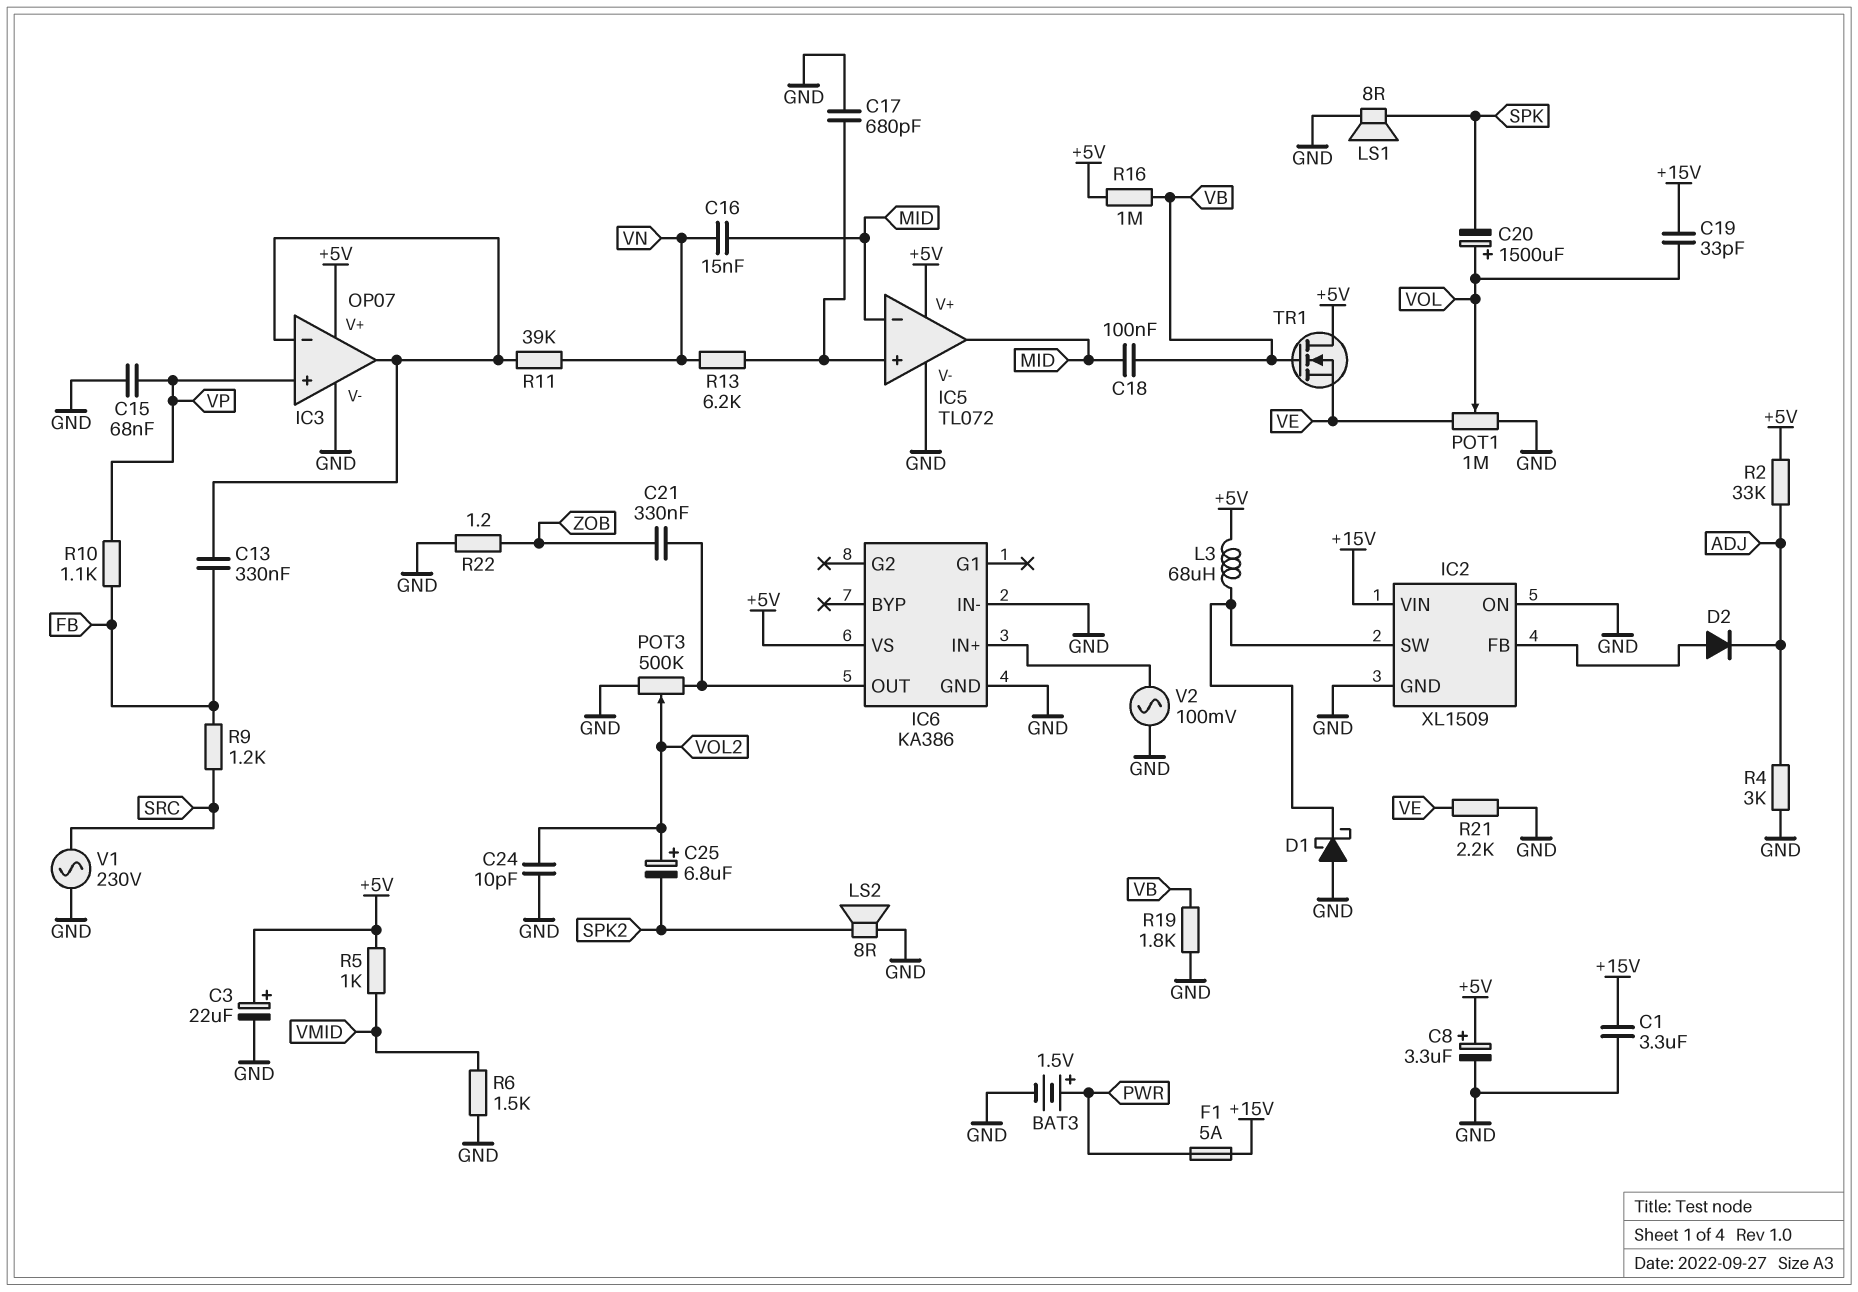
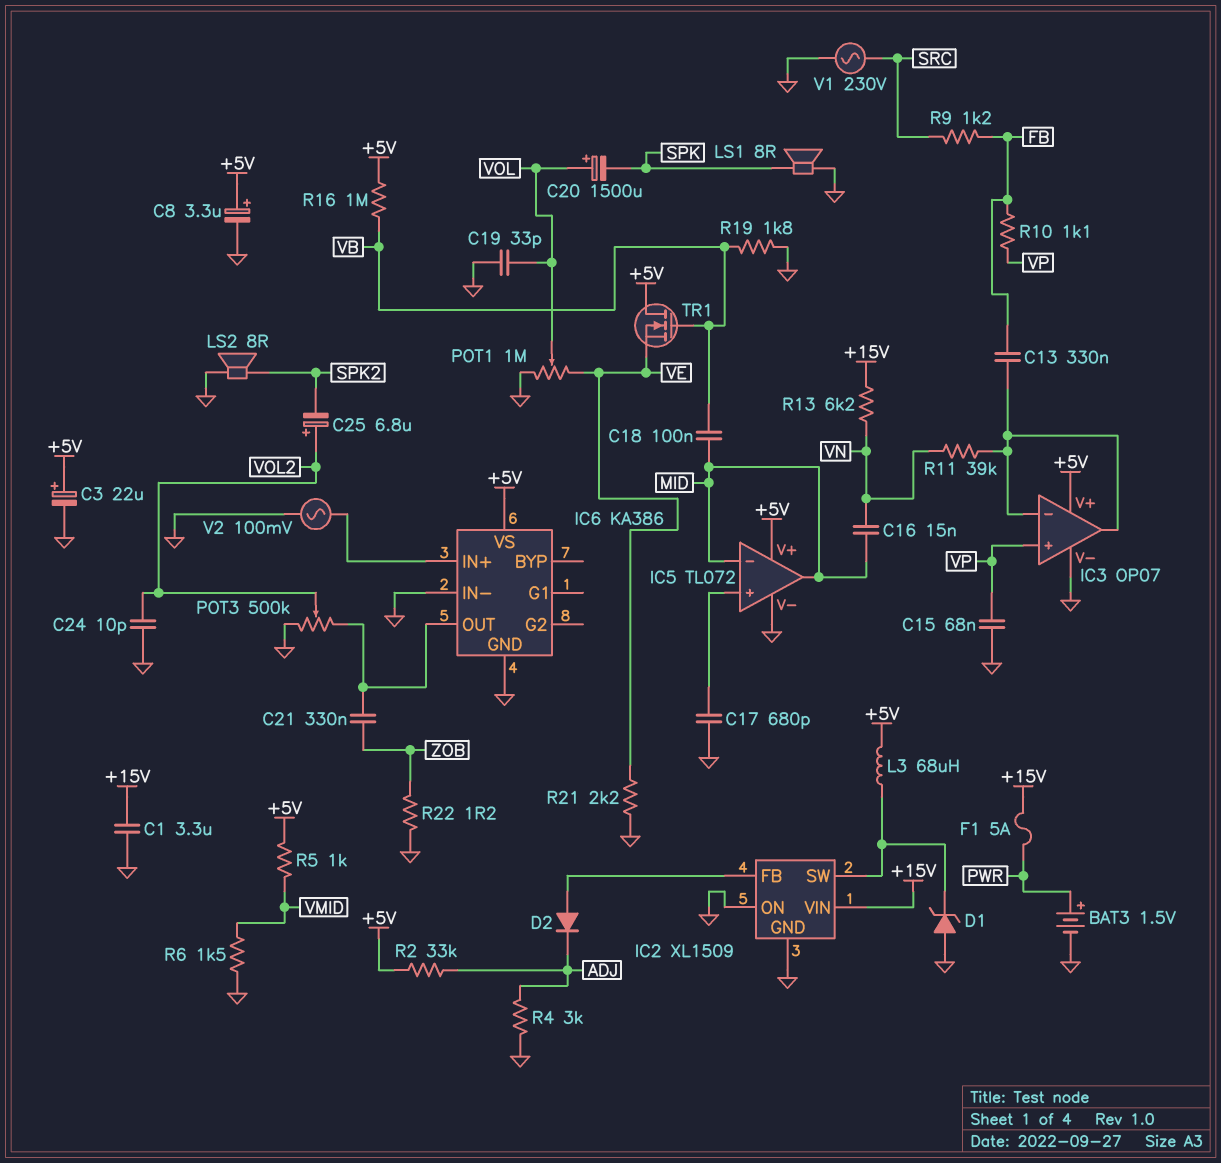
C19: 33pF (+15V, VOL) -> 33pF (GND, VOL)
D1: schottky (A GND, K IC2/SW) -> zener (A GND, K IC2/SW)
R13: 6.2k (IC5/in+, VN) -> 6.2k (+15V, VN)

